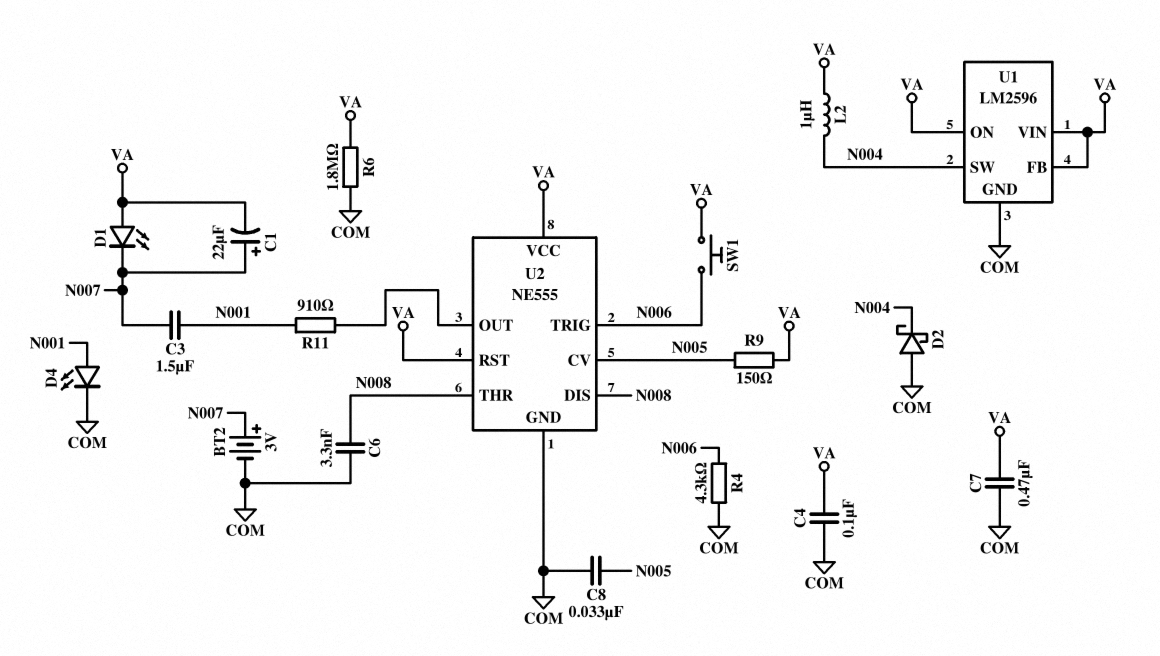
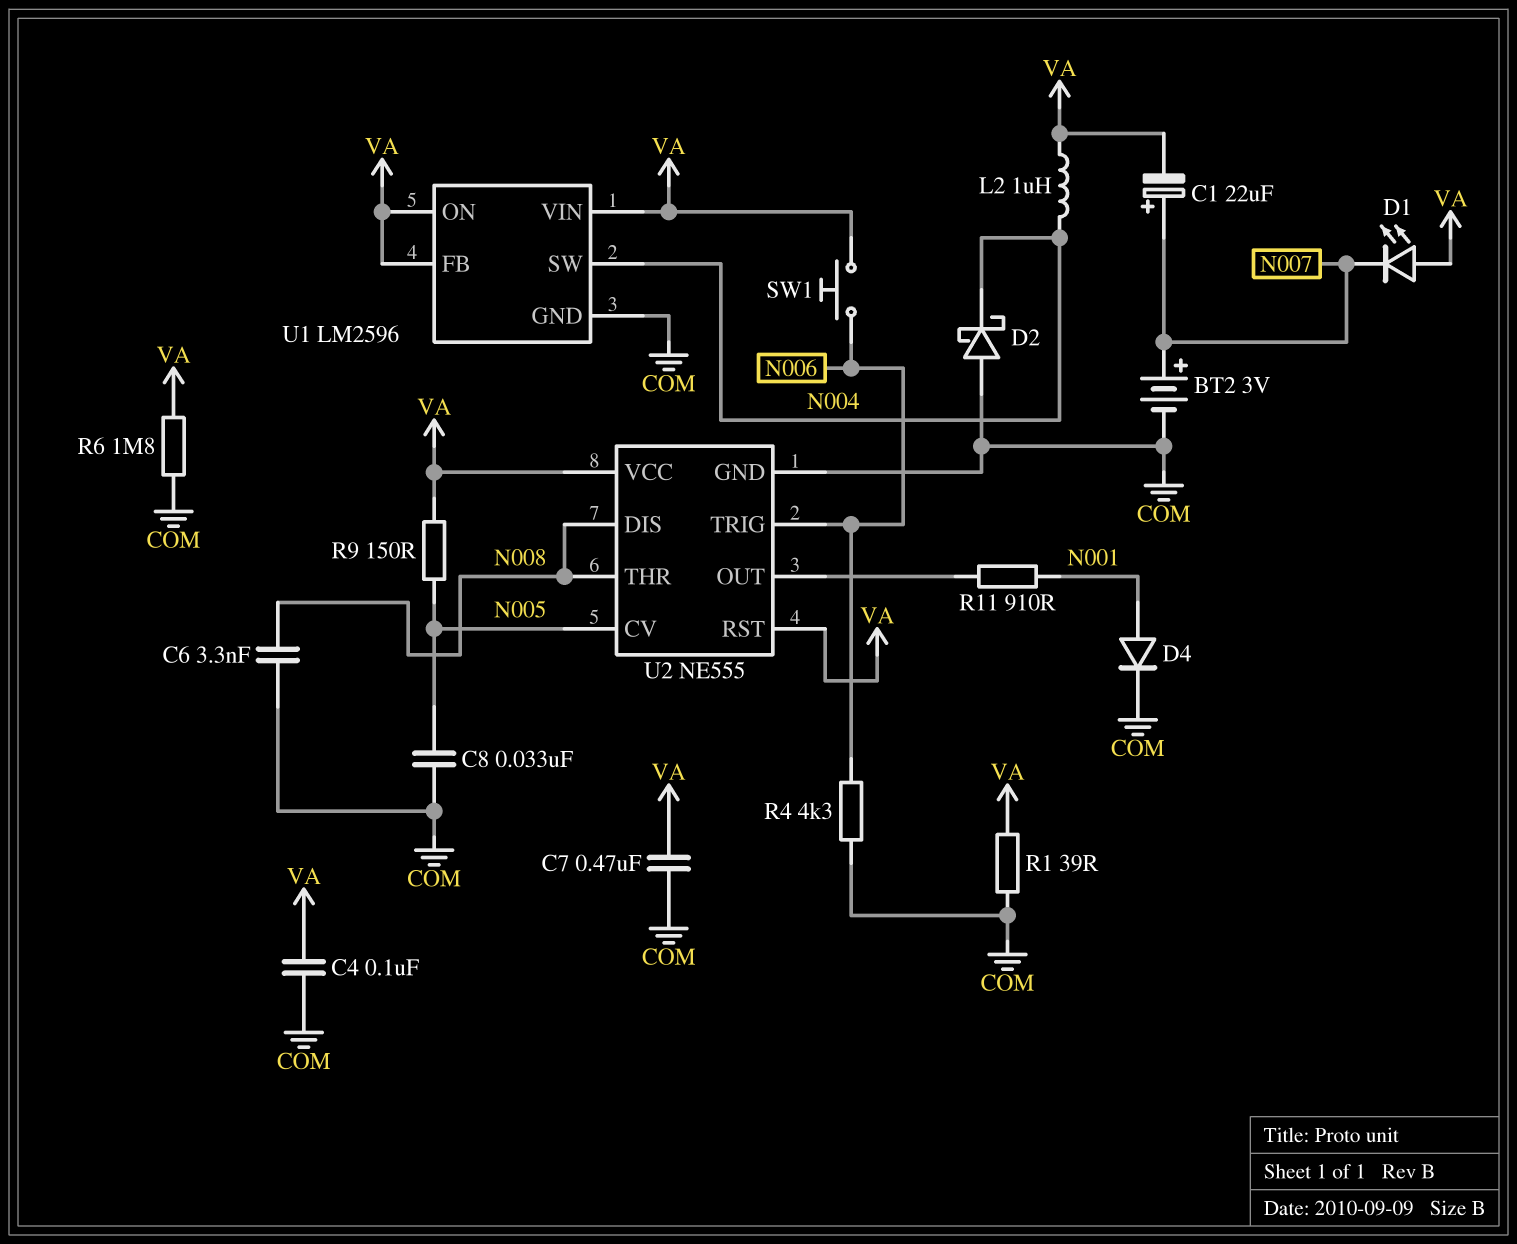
C3: 1.5uF (N001, N007) -> none
D4: LED (A N001, K COM) -> diode (A N001, K COM)
R1: none -> 39 (COM, VA)

